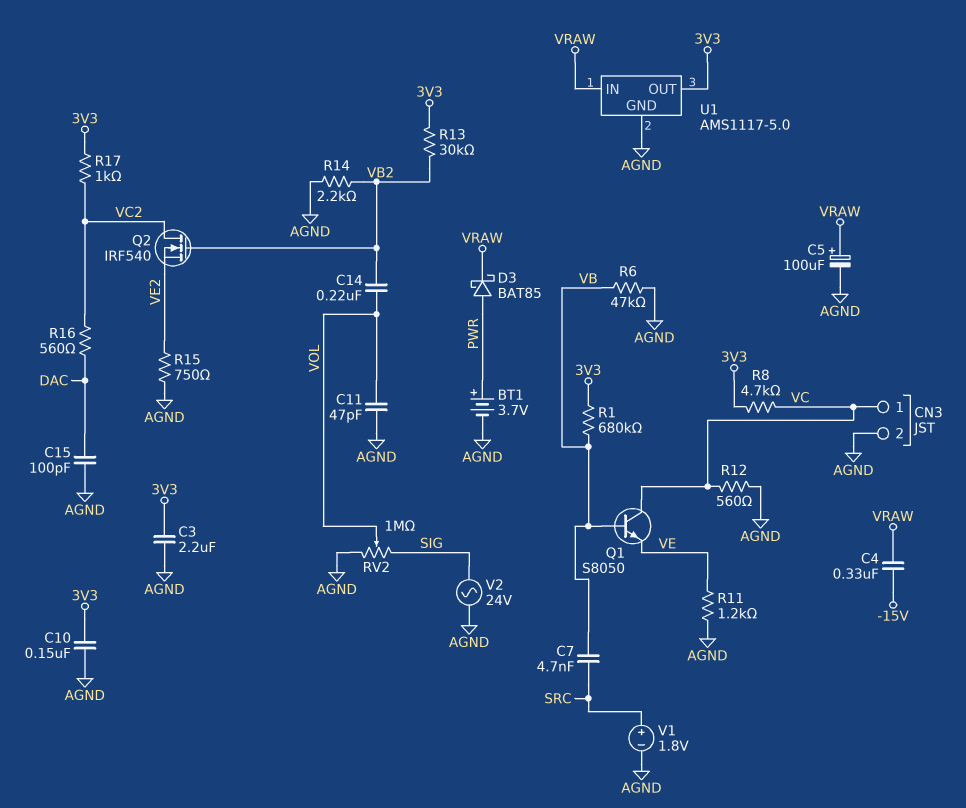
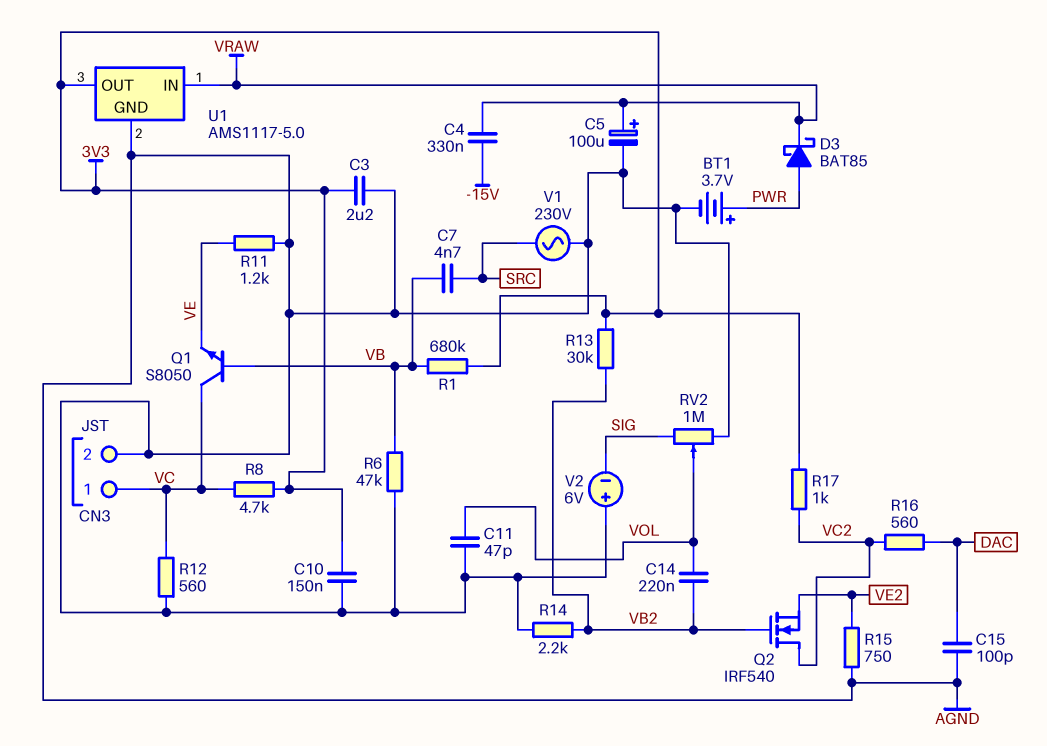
V1: 1.8V (plus SRC, minus AGND) -> AC 230V (AGND, SRC)
V2: AC 24V (AGND, SIG) -> 6V (plus AGND, minus SIG)

